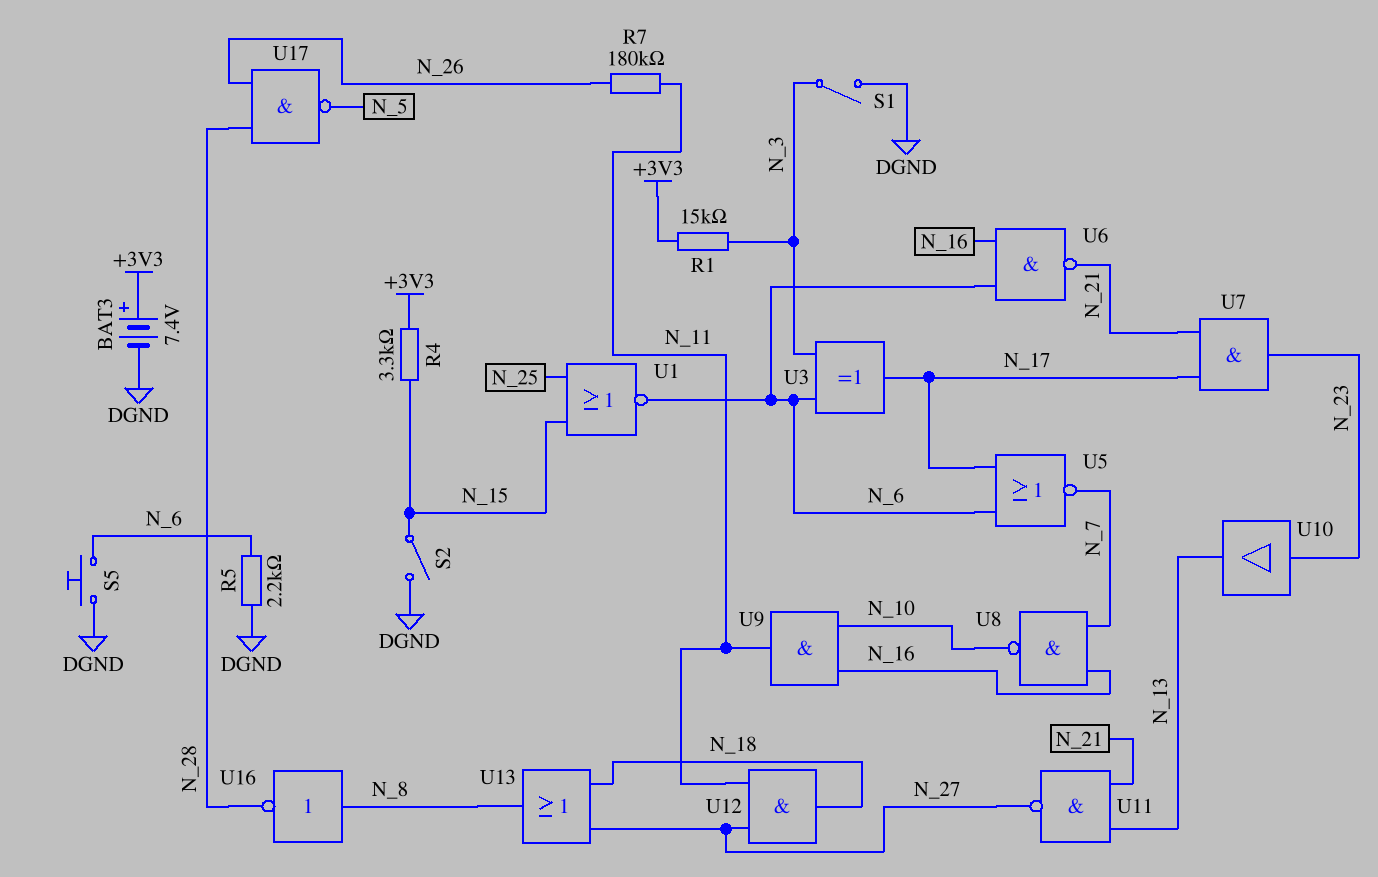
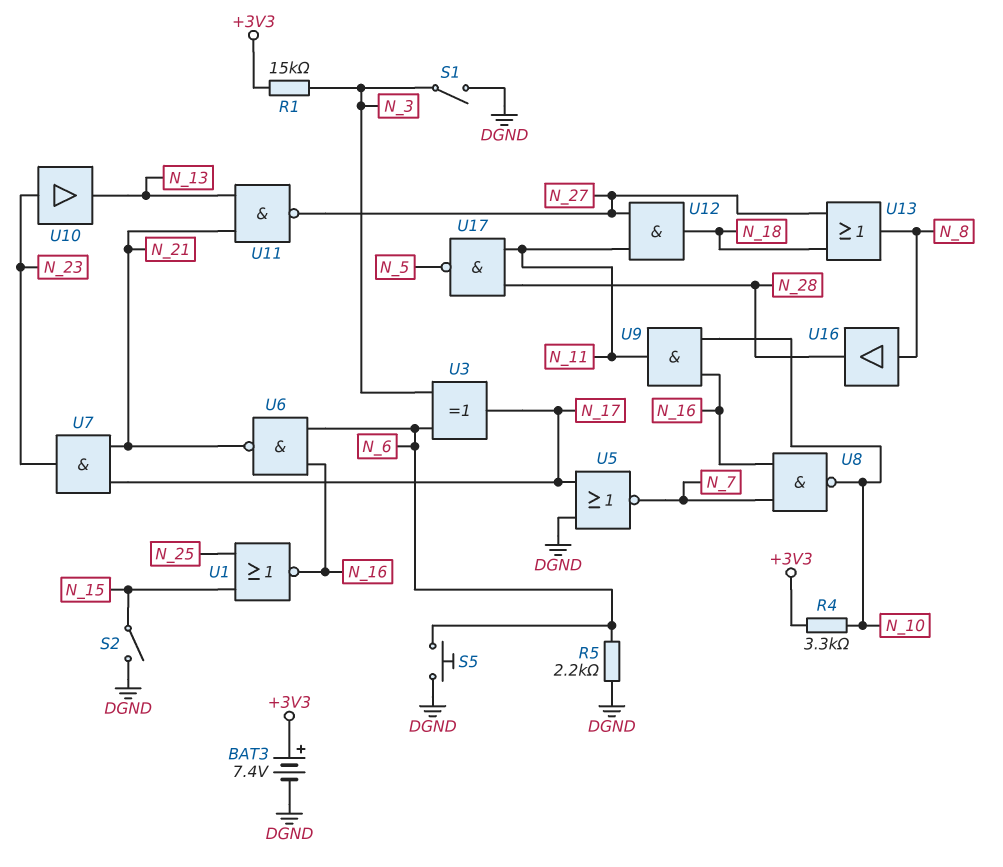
R4: 3.3k (+3V3, N_15) -> 3.3k (+3V3, N_10)
R7: 180k (N_11, N_26) -> none
U1: NOR (in N_15, in N_25, out N_6) -> NOR (in N_15, in N_25, out N_16)
U5: NOR (in N_6, in N_17, out N_7) -> NOR (in DGND, in N_17, out N_7)
U16: NOT (in N_8, out N_28) -> buffer (in N_8, out N_28)
U17: NAND (in N_26, in N_28, out N_5) -> NAND (in N_11, in N_28, out N_5)

